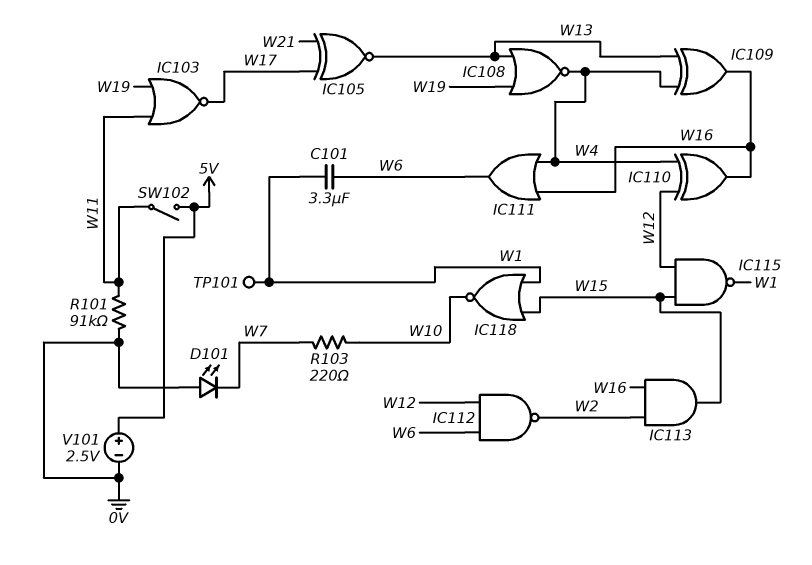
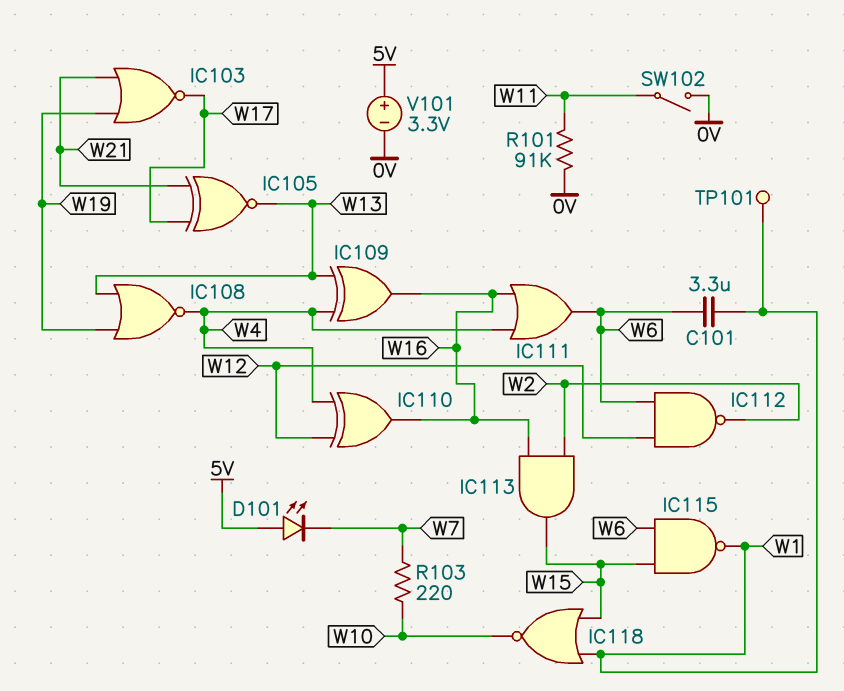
D101: LED (A 0V, K W7) -> LED (A 5V, K W7)
IC103: NOR (in W11, in W19, out W17) -> NOR (in W19, in W21, out W17)
IC115: NAND (in W12, in W15, out W1) -> NAND (in W6, in W15, out W1)
SW102: switch (5V, W11) -> switch (0V, W11)
V101: 2.5V (plus 5V, minus 0V) -> 3.3V (plus 5V, minus 0V)

